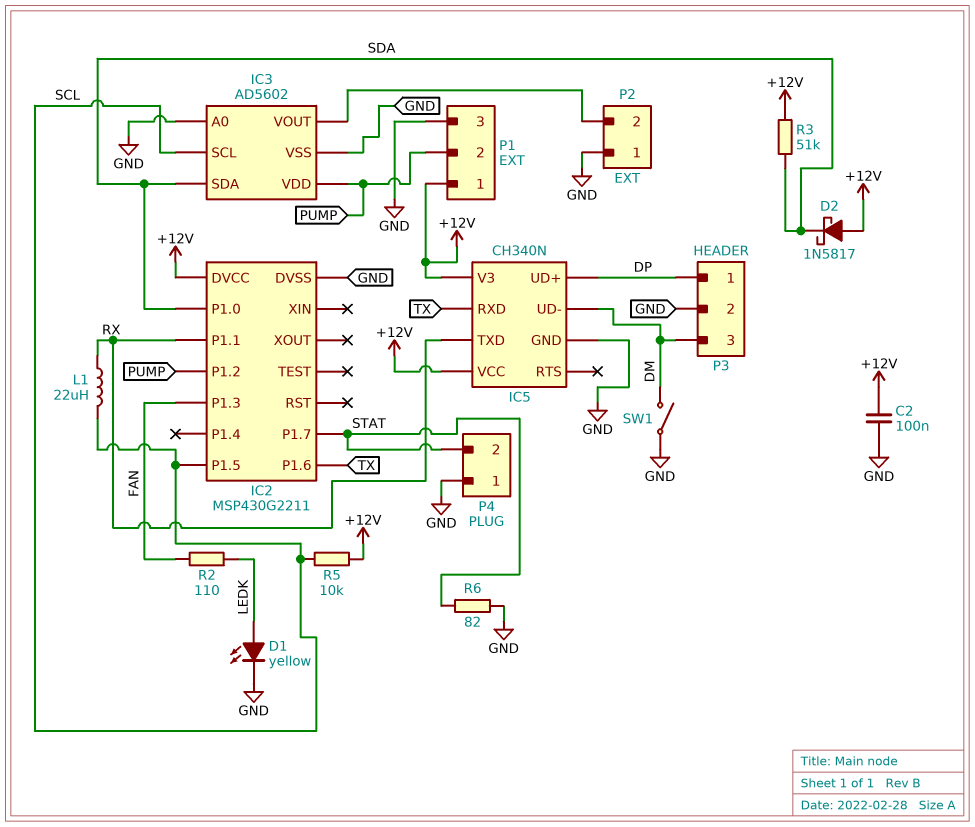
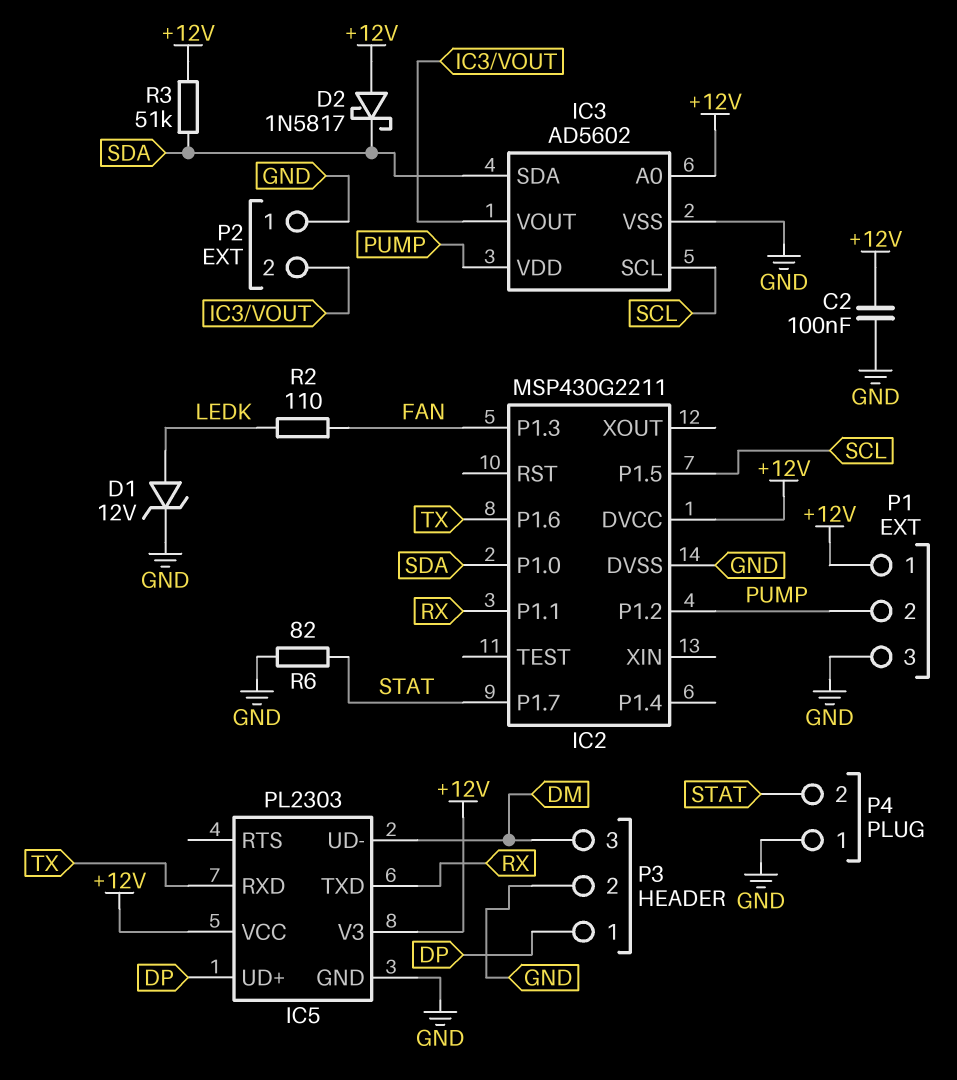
D1: LED yellow (A LEDK, K GND) -> zener 12V (A LEDK, K GND)
IC3 pin A0: GND -> +12V
IC5: CH340N -> PL2303
L1: 22uH (RX, SCL) -> none
R5: 10k (+12V, SCL) -> none
SW1: switch (DM, GND) -> none

